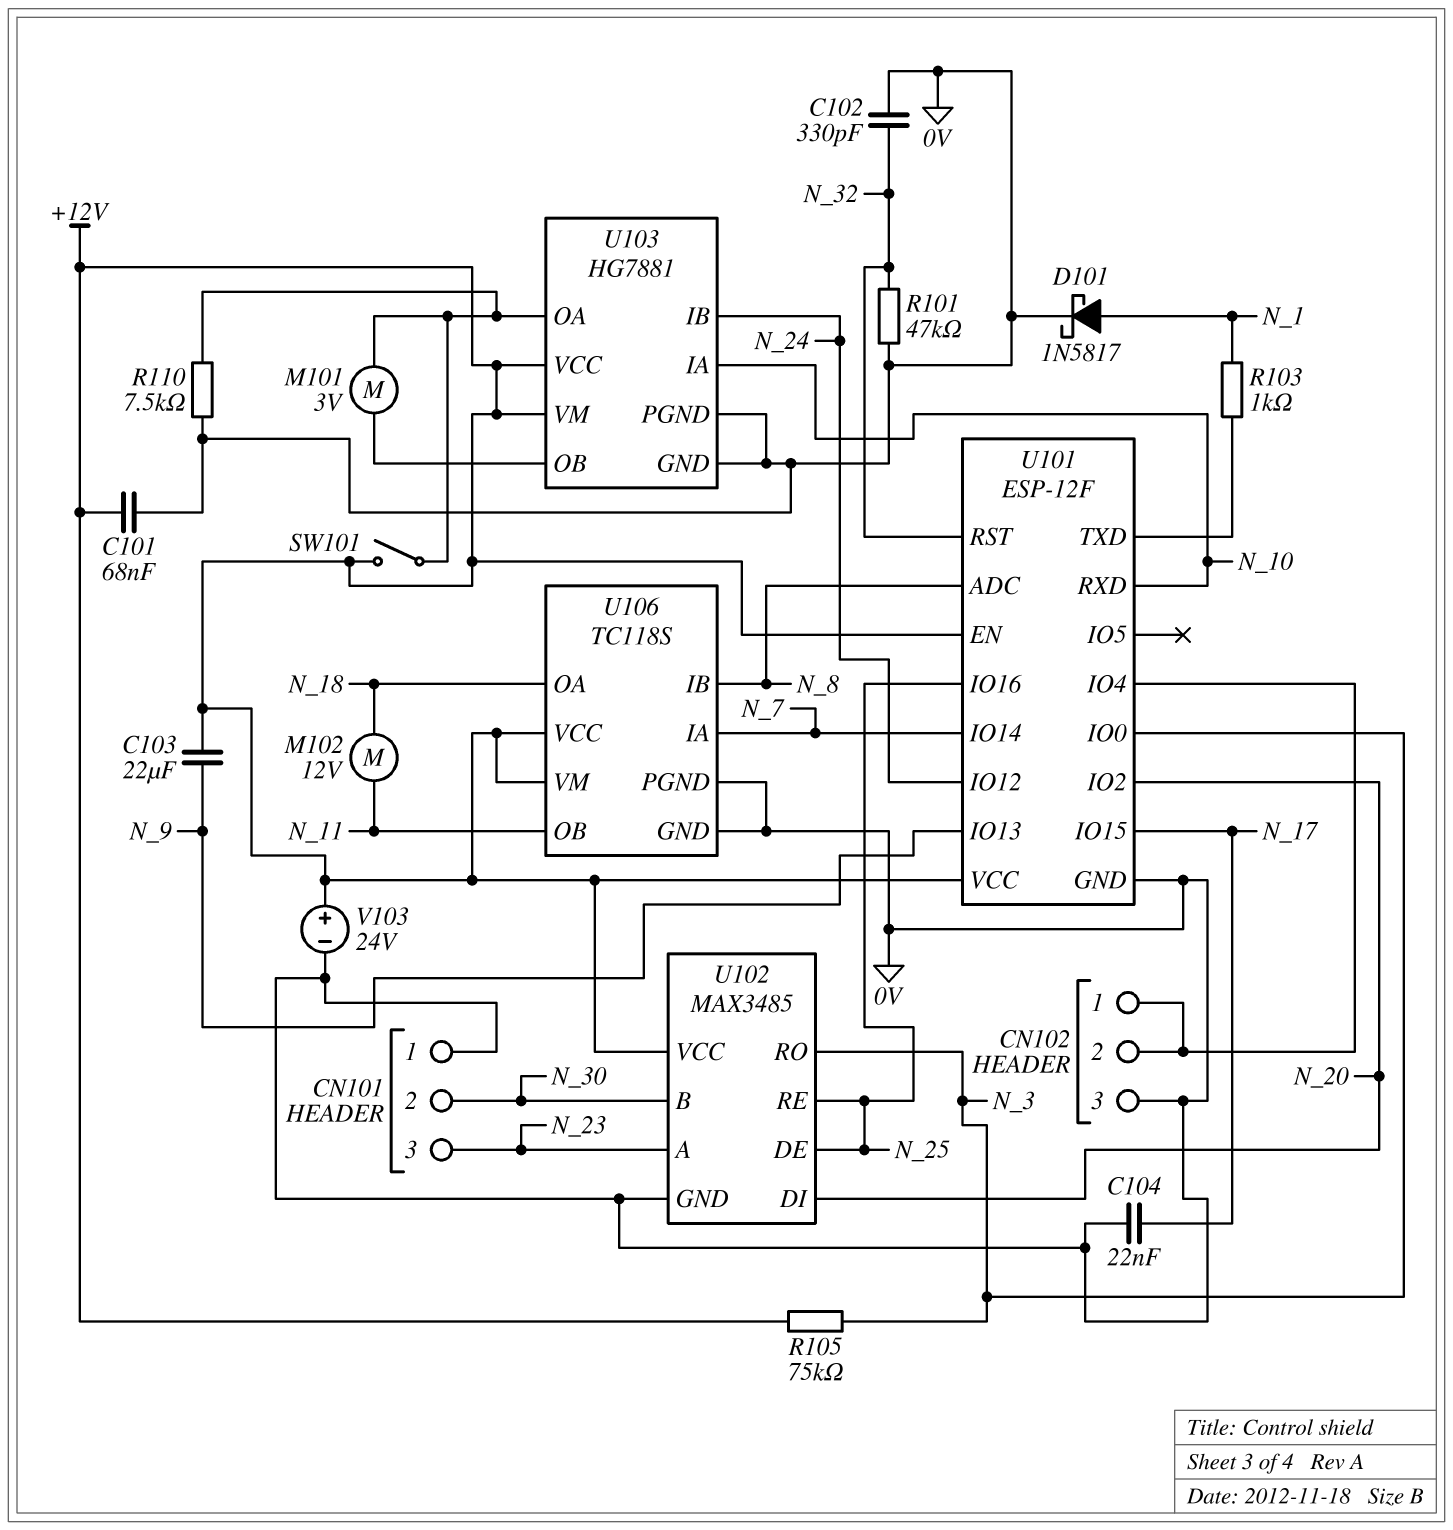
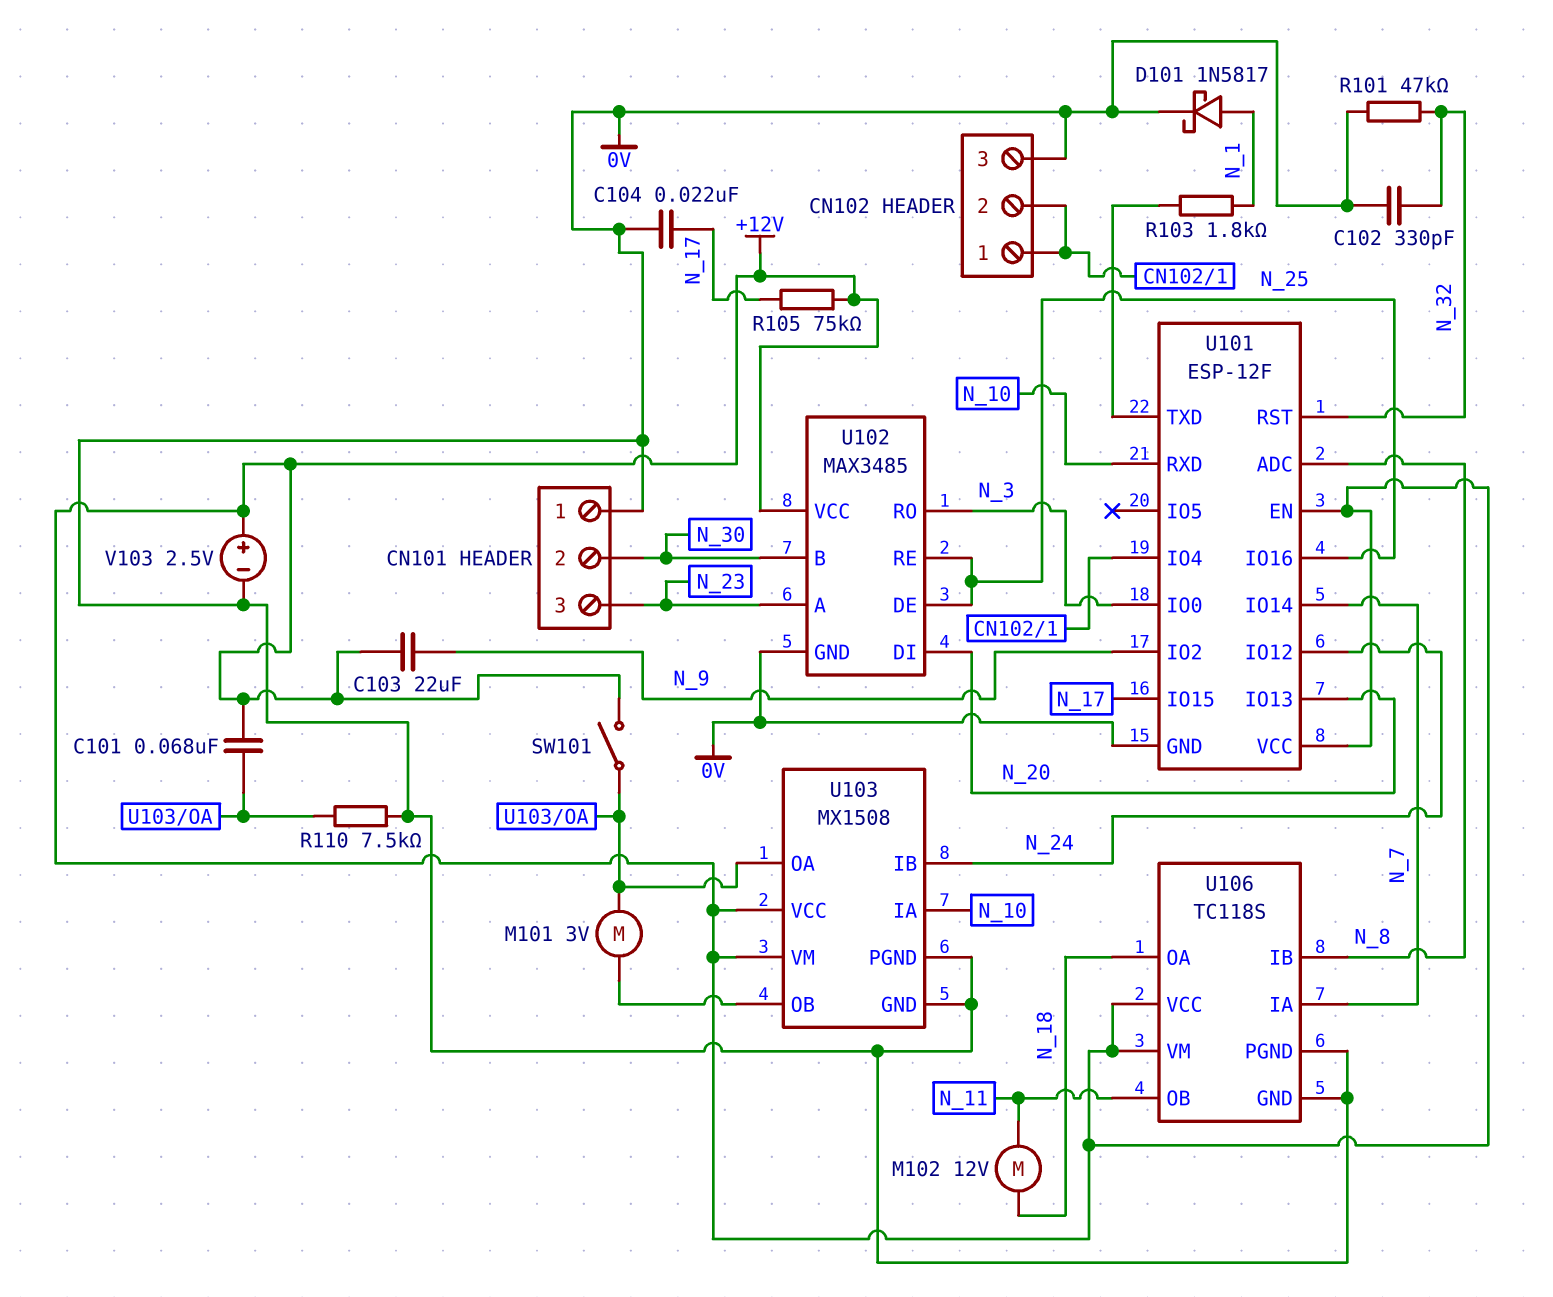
C101: 68nF (+12V, 0V) -> 68nF (+12V, U103/OA)
R103: 1k (N_1, U101/TXD) -> 1.8k (N_1, U101/TXD)
R105: 75k (+12V, N_3) -> 75k (+12V, N_17)
U101 pin IO2: N_20 -> N_9
U101 pin IO13: N_9 -> N_20
U103: HG7881 -> MX1508
V103: 24V (plus +12V, minus 0V) -> 2.5V (plus +12V, minus 0V)

